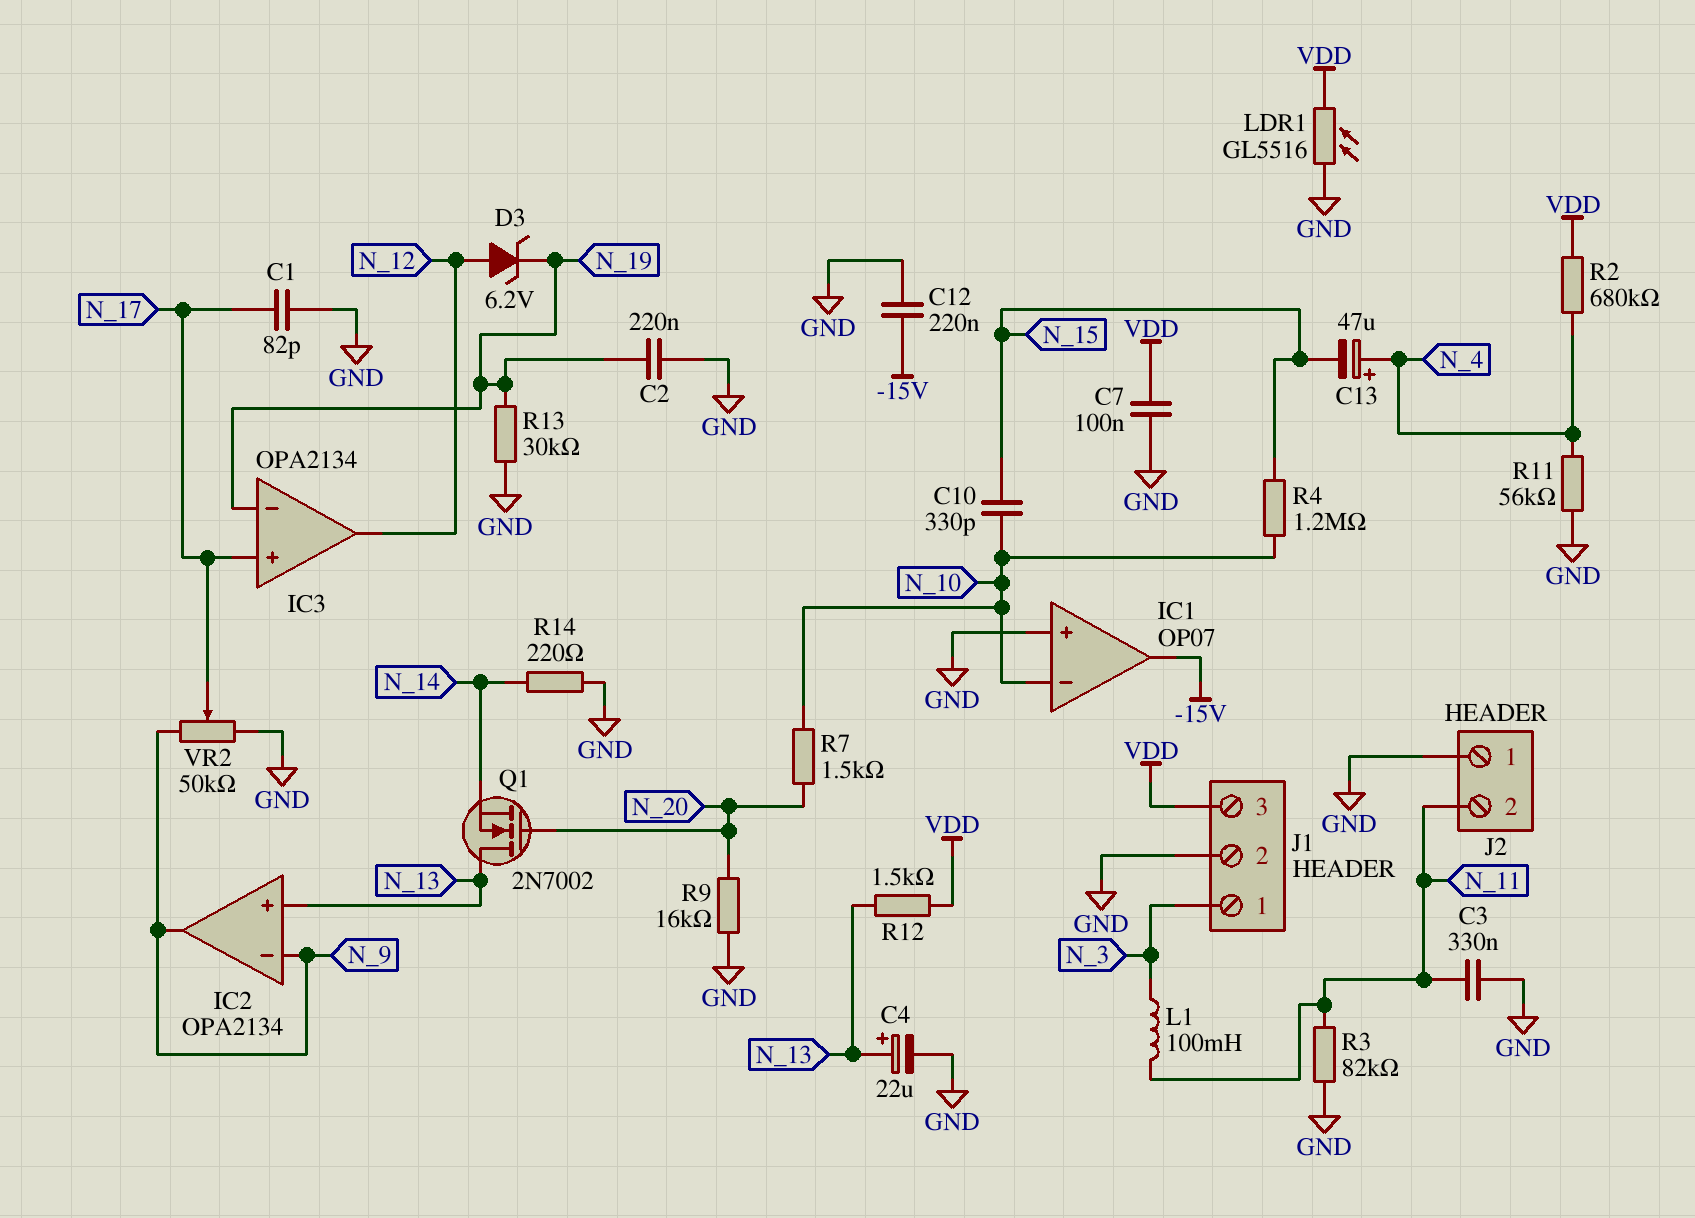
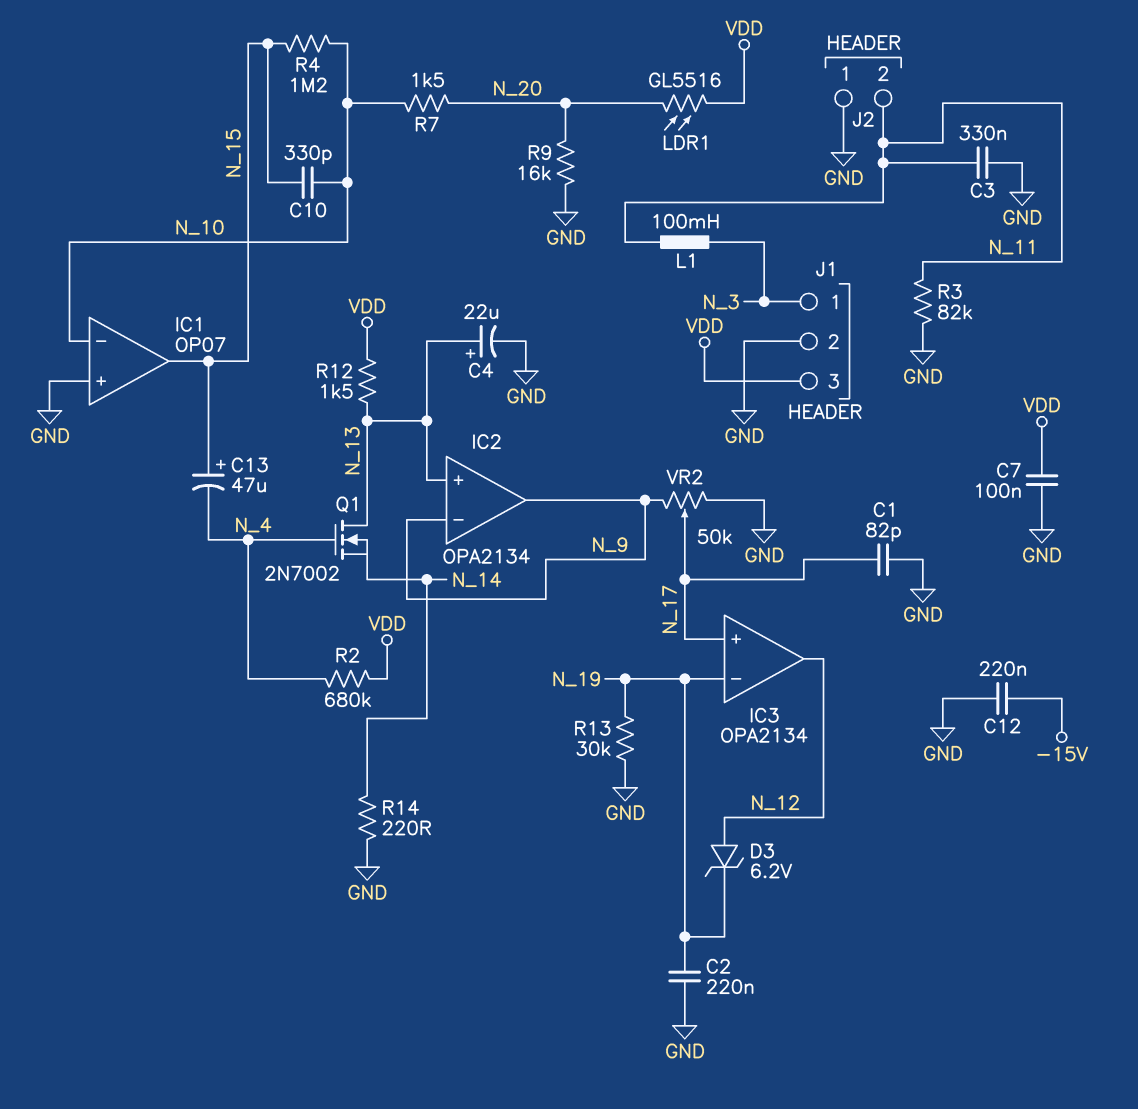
C13: 47uF (plus N_4, minus N_15) -> 47uF (plus N_15, minus N_4)
IC1 pin out: -15V -> N_15
LDR1: GL5516 (GND, VDD) -> GL5516 (N_20, VDD)
Q1: NMOS 2N7002 (G N_20, D N_13, S N_14) -> NMOS 2N7002 (G N_4, D N_13, S N_14)
R11: 56k (GND, N_4) -> none

